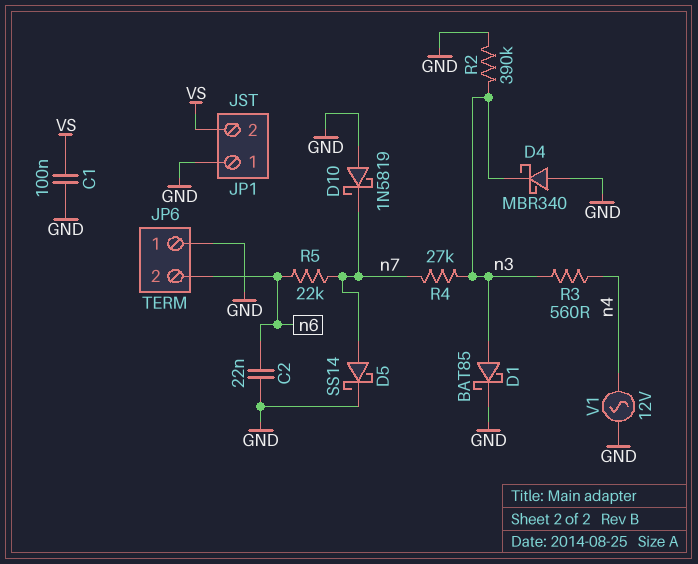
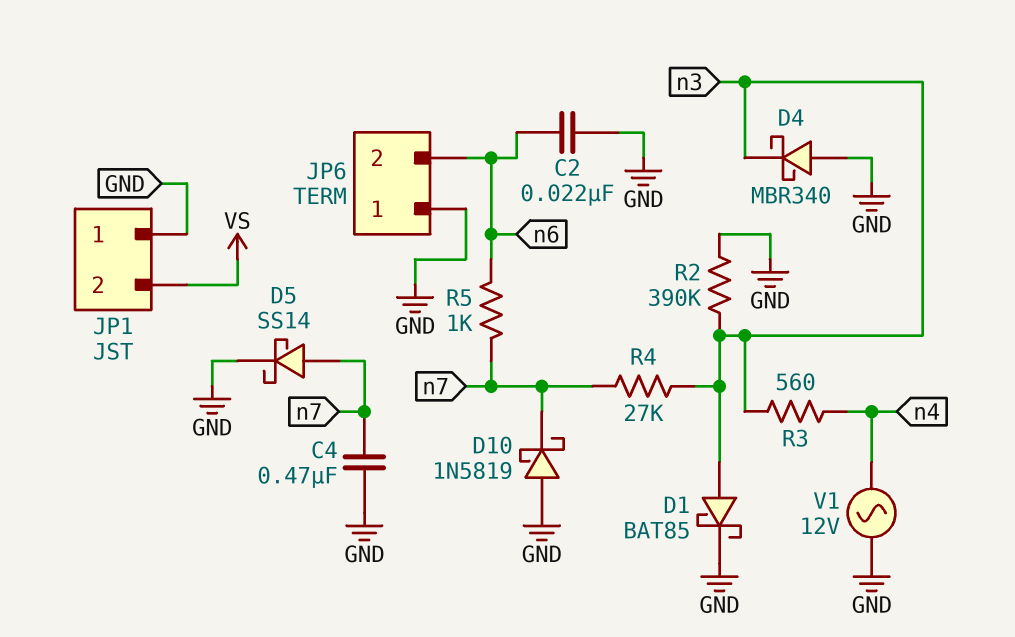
C1: 100nF (GND, VS) -> none
C4: none -> 470nF (GND, n7)
R5: 22k (n6, n7) -> 1k (n6, n7)

